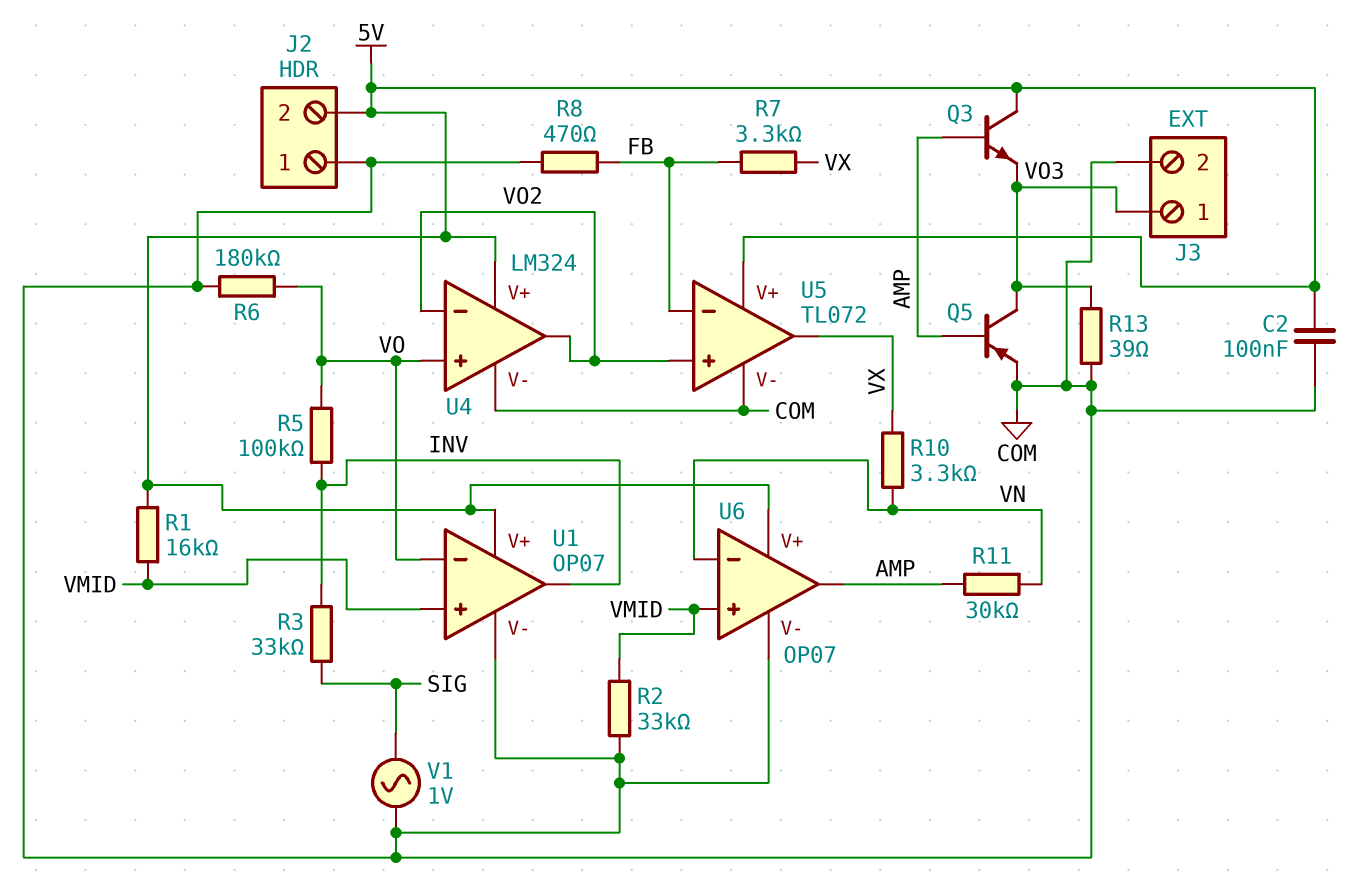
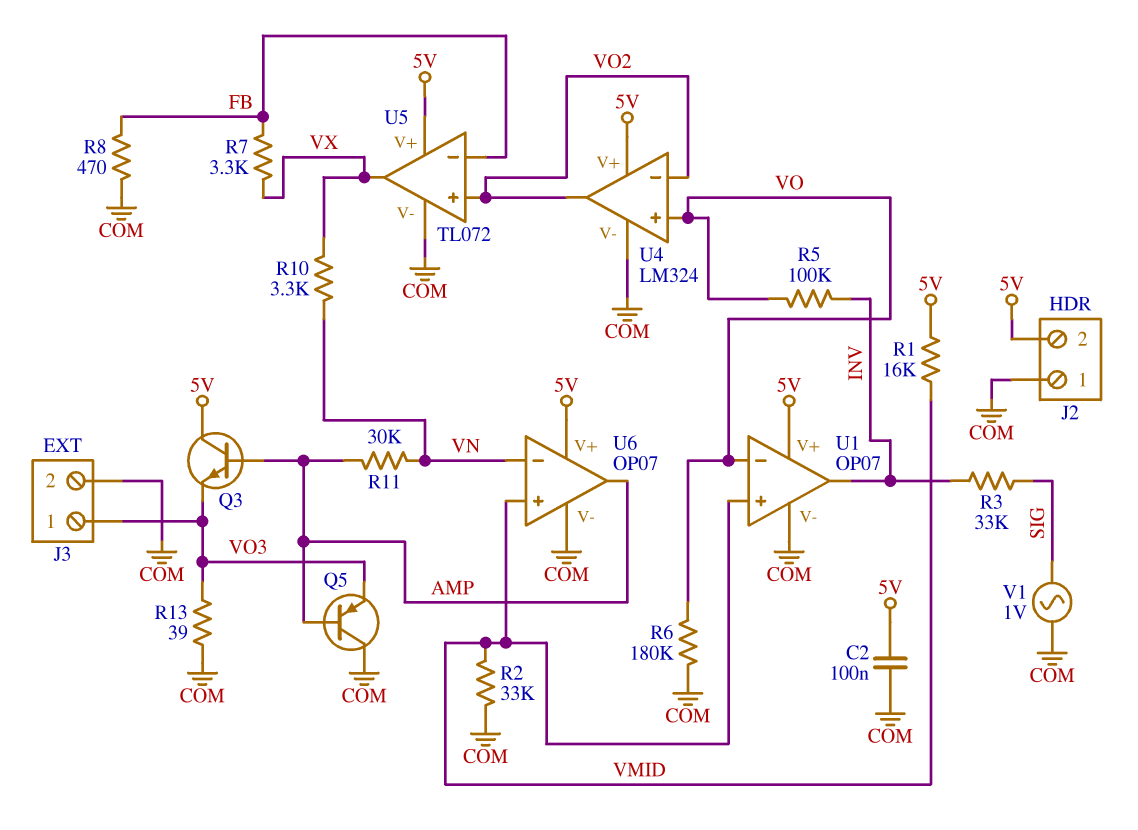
Q5: PNP (B AMP, C VO3, E COM) -> PNP (B AMP, C COM, E VO3)

